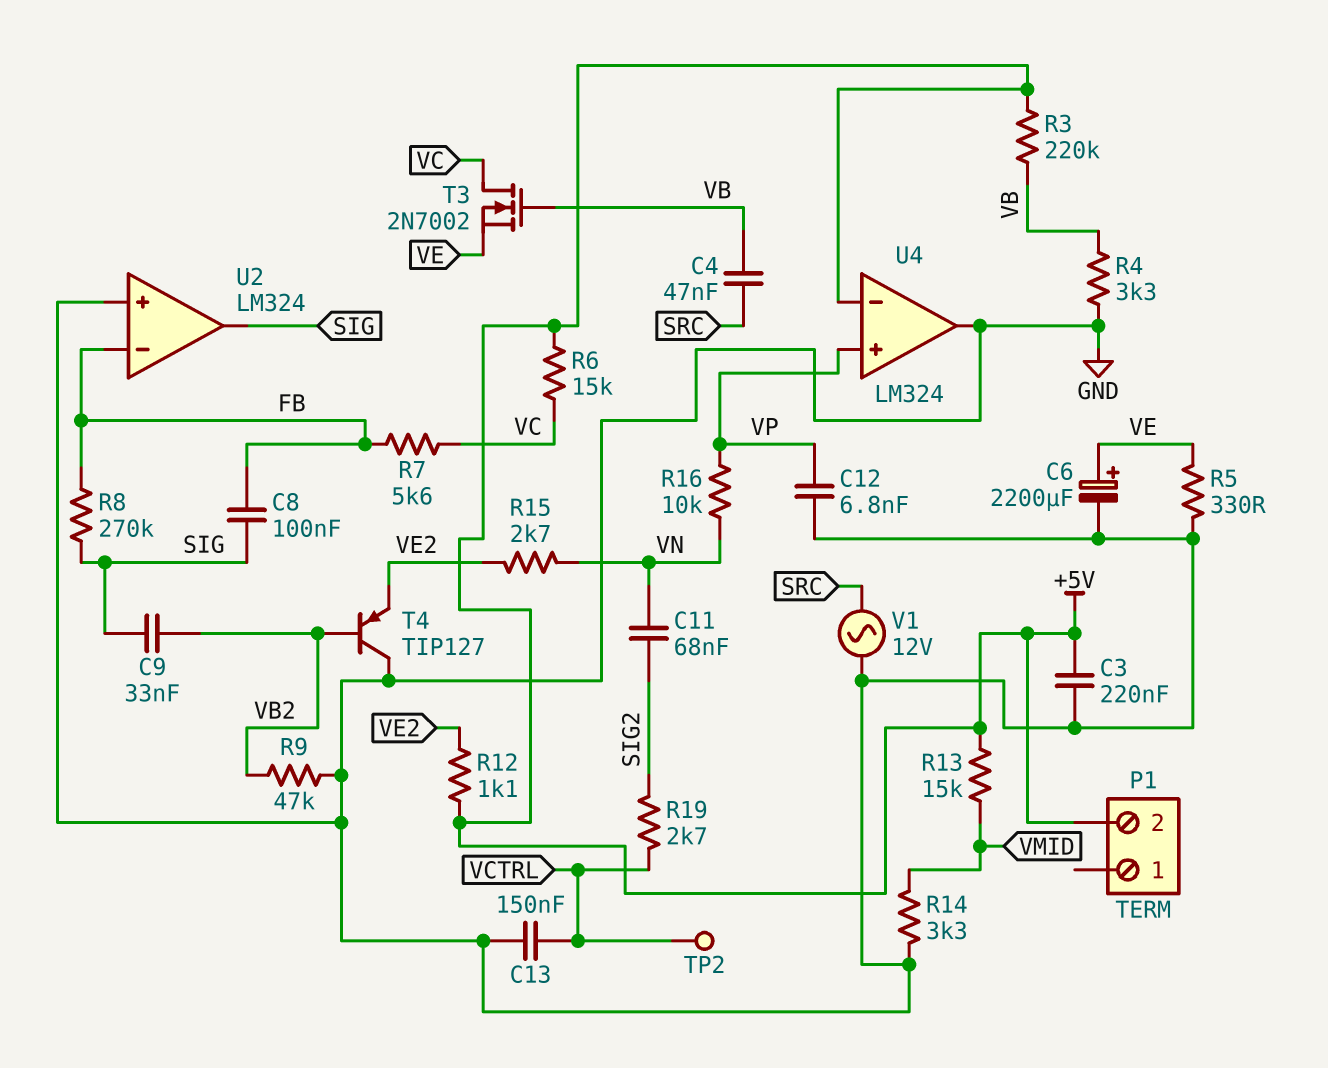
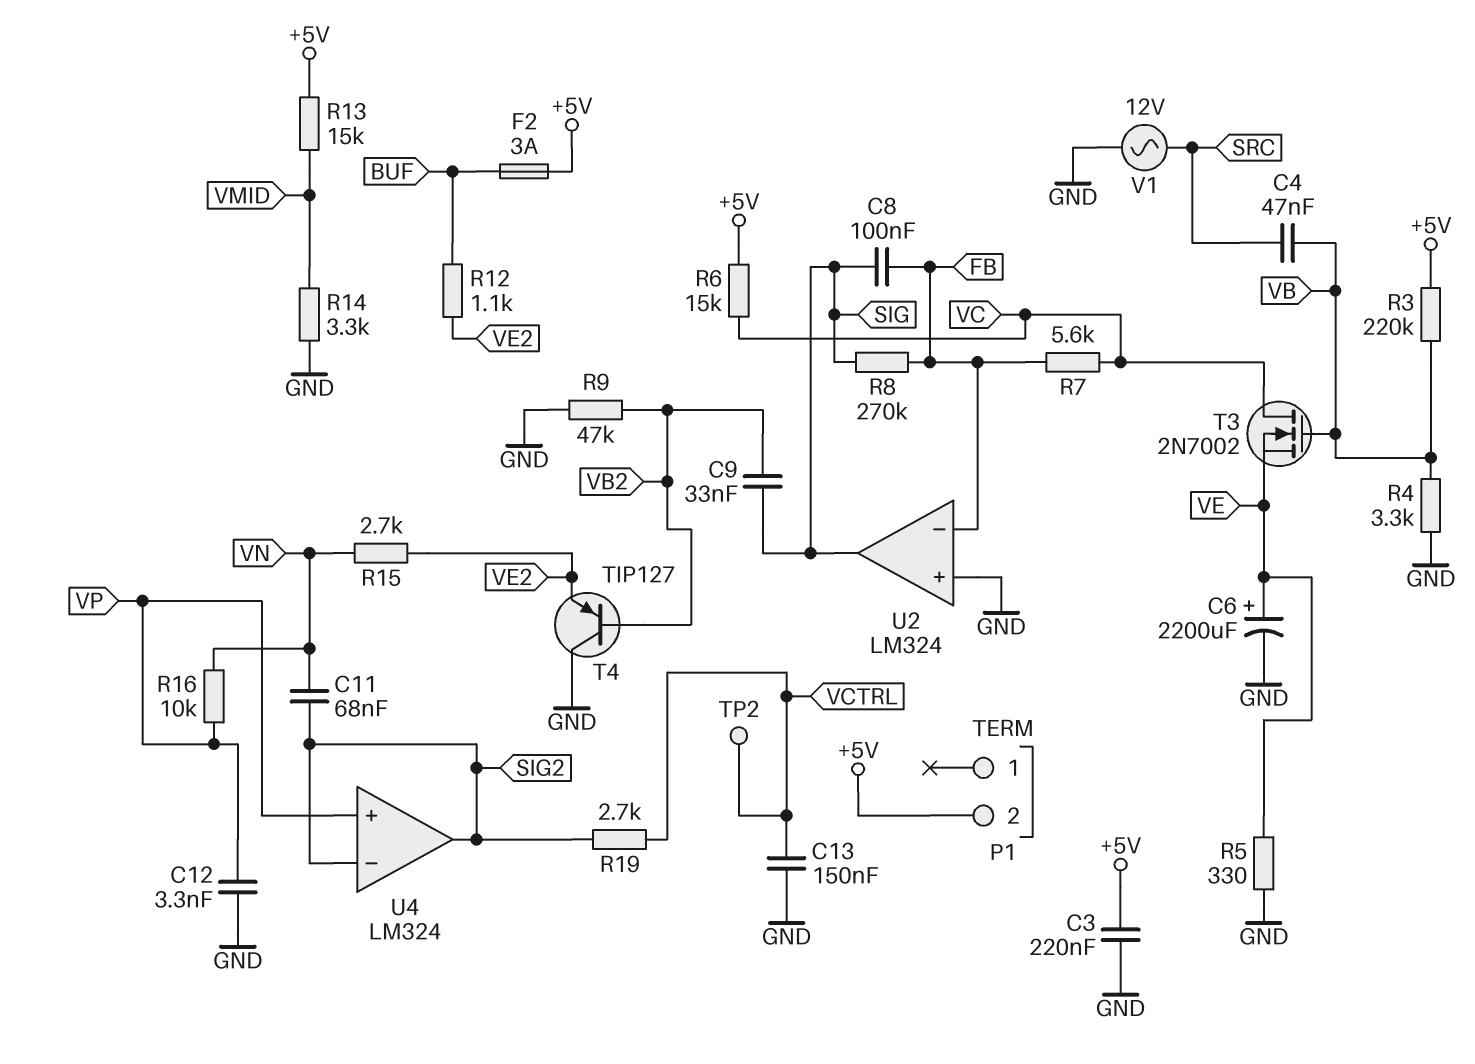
C12: 6.8nF (GND, VP) -> 3.3nF (GND, VP)
F2: none -> 3A (+5V, BUF)
R12: 1.1k (+5V, VE2) -> 1.1k (BUF, VE2)
U4 pin in-: +5V -> SIG2
U4 pin out: GND -> SIG2

